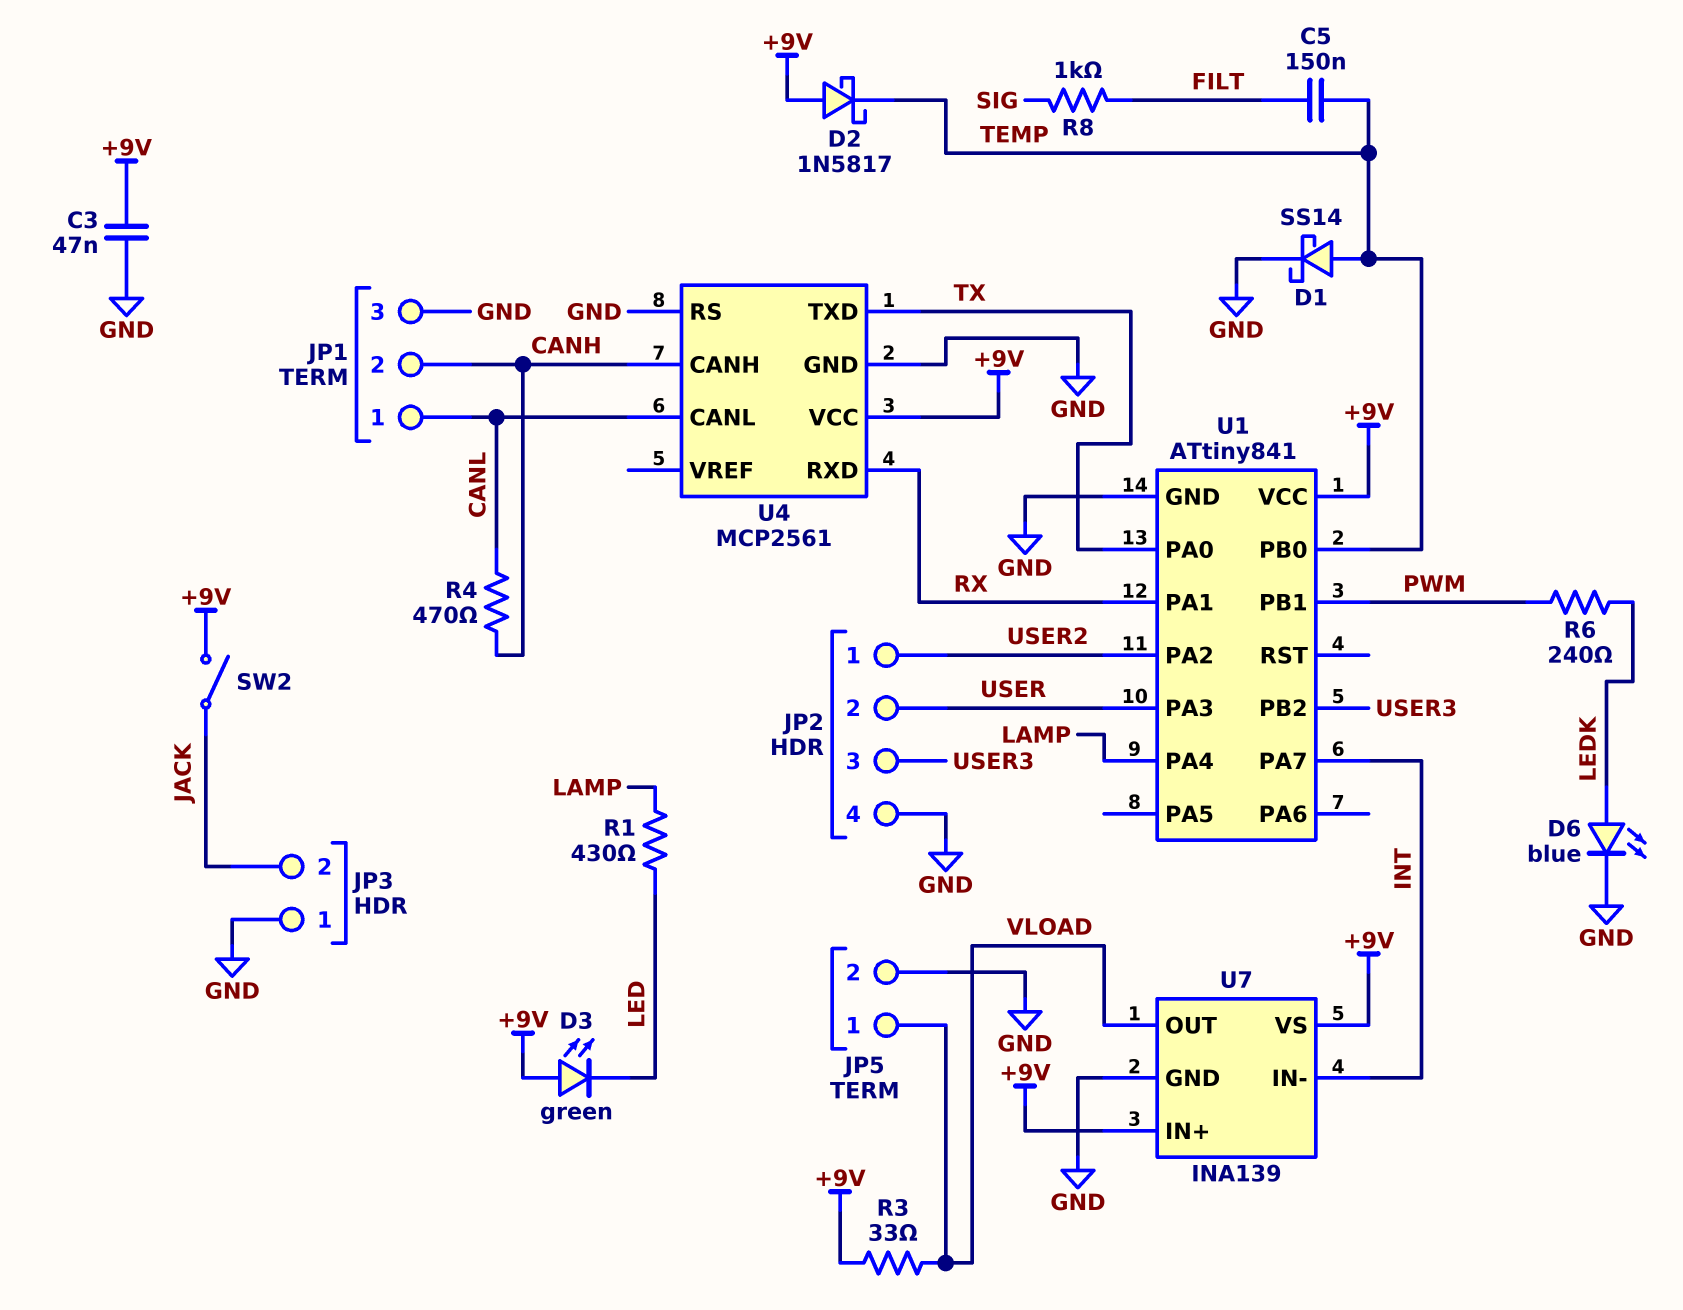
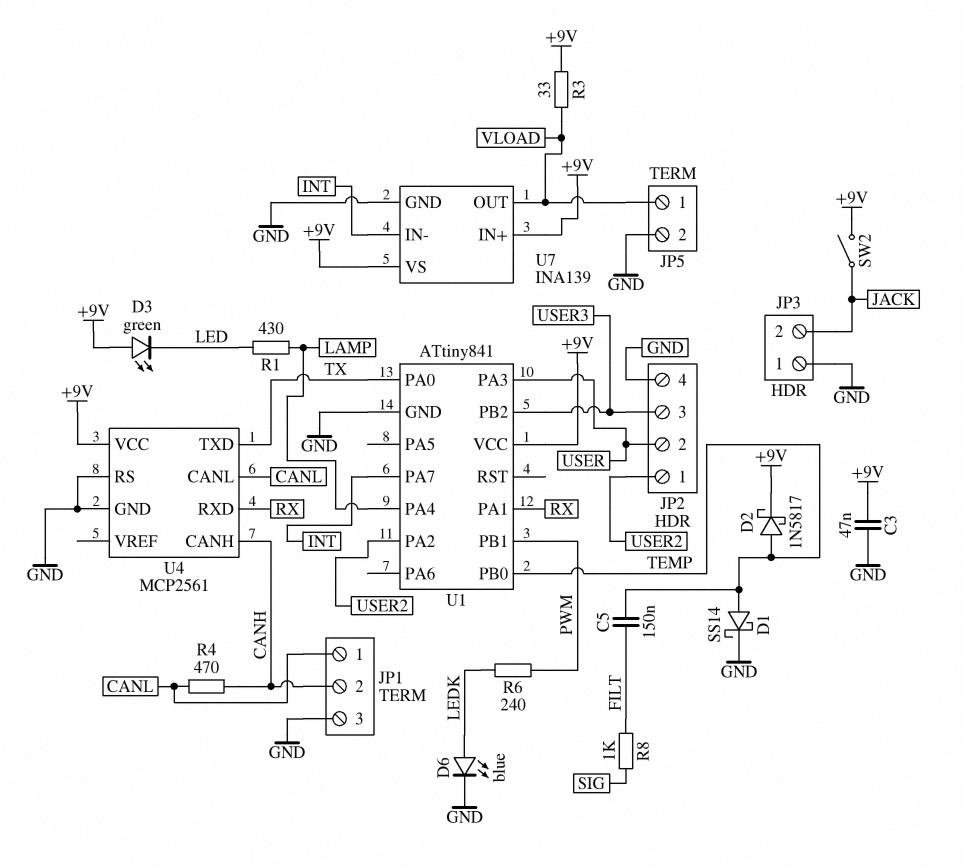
D2: schottky 1N5817 (A +9V, K TEMP) -> schottky 1N5817 (A TEMP, K +9V)

